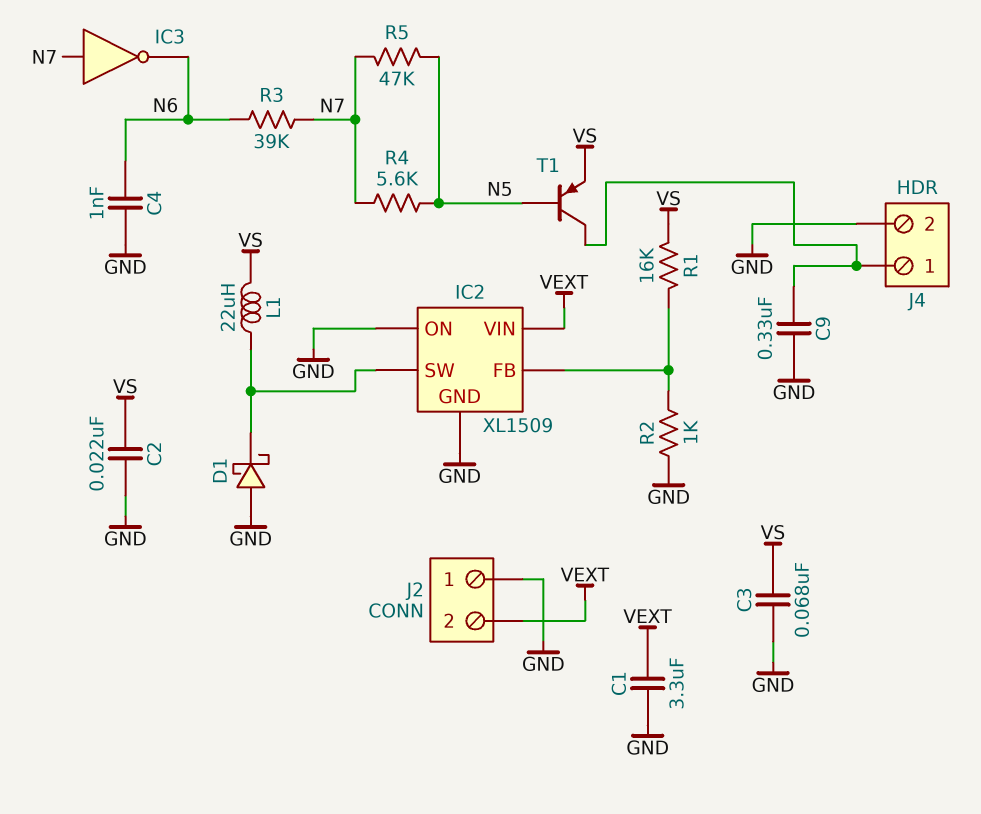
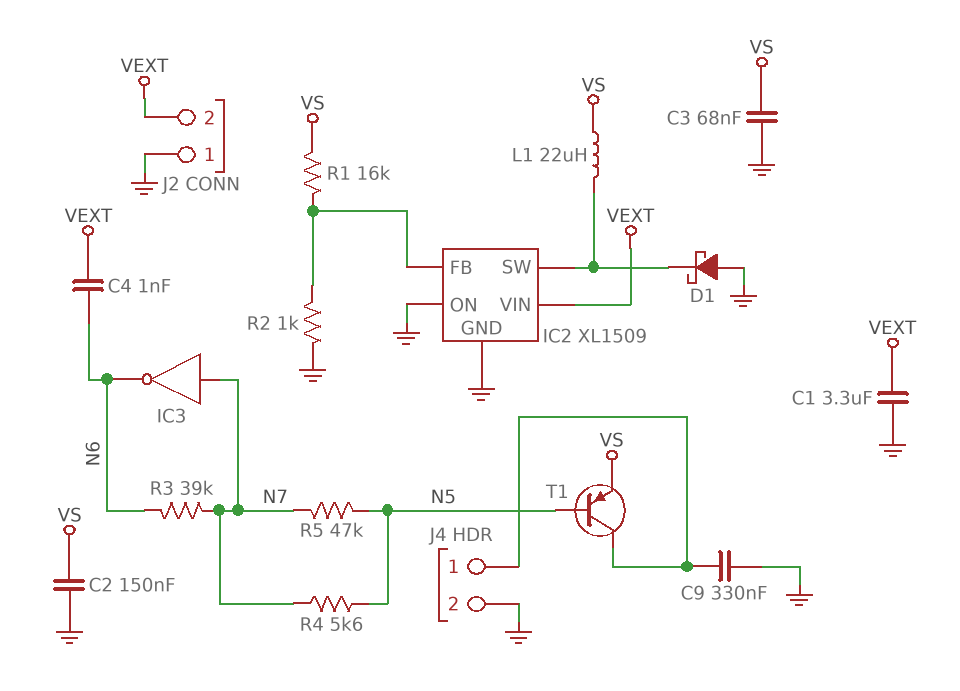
C2: 22nF (GND, VS) -> 150nF (GND, VS)
C4: 1nF (GND, N6) -> 1nF (N6, VEXT)

